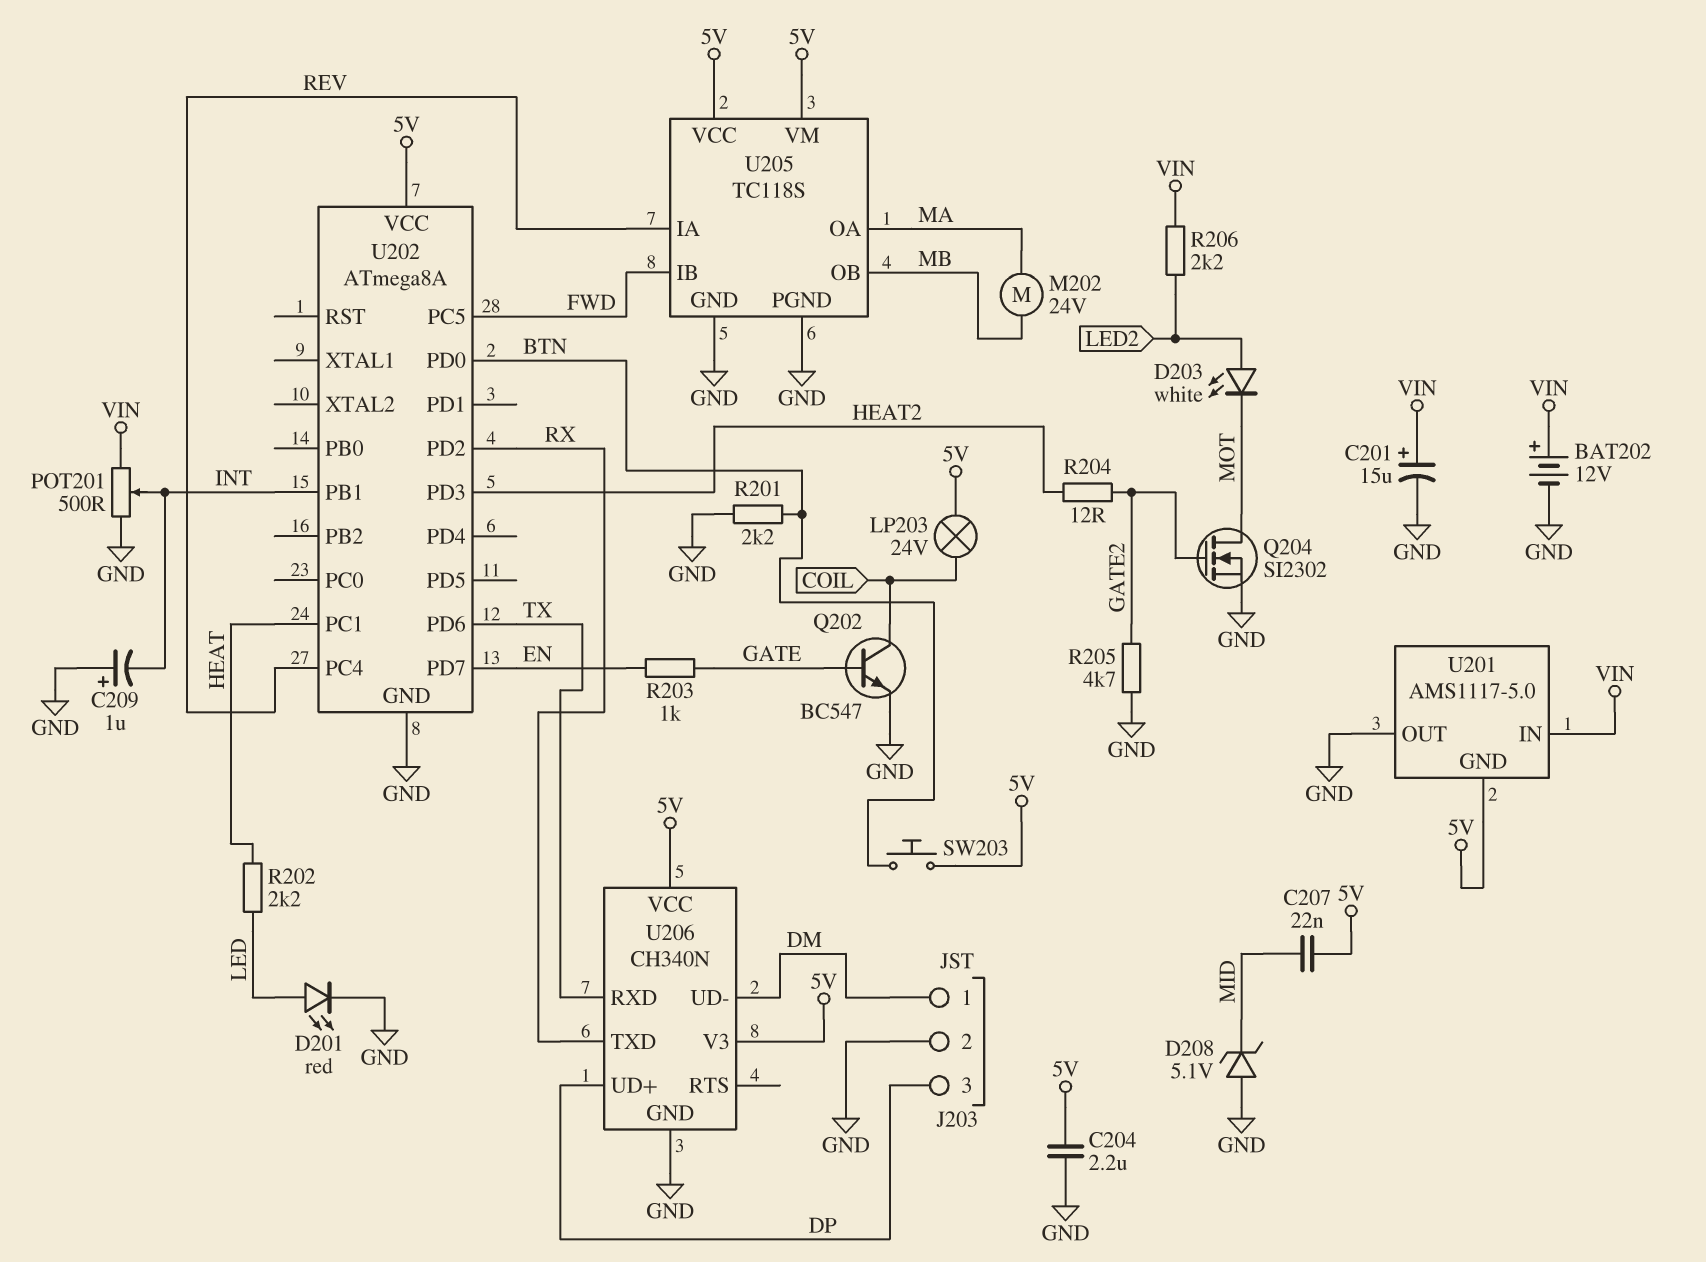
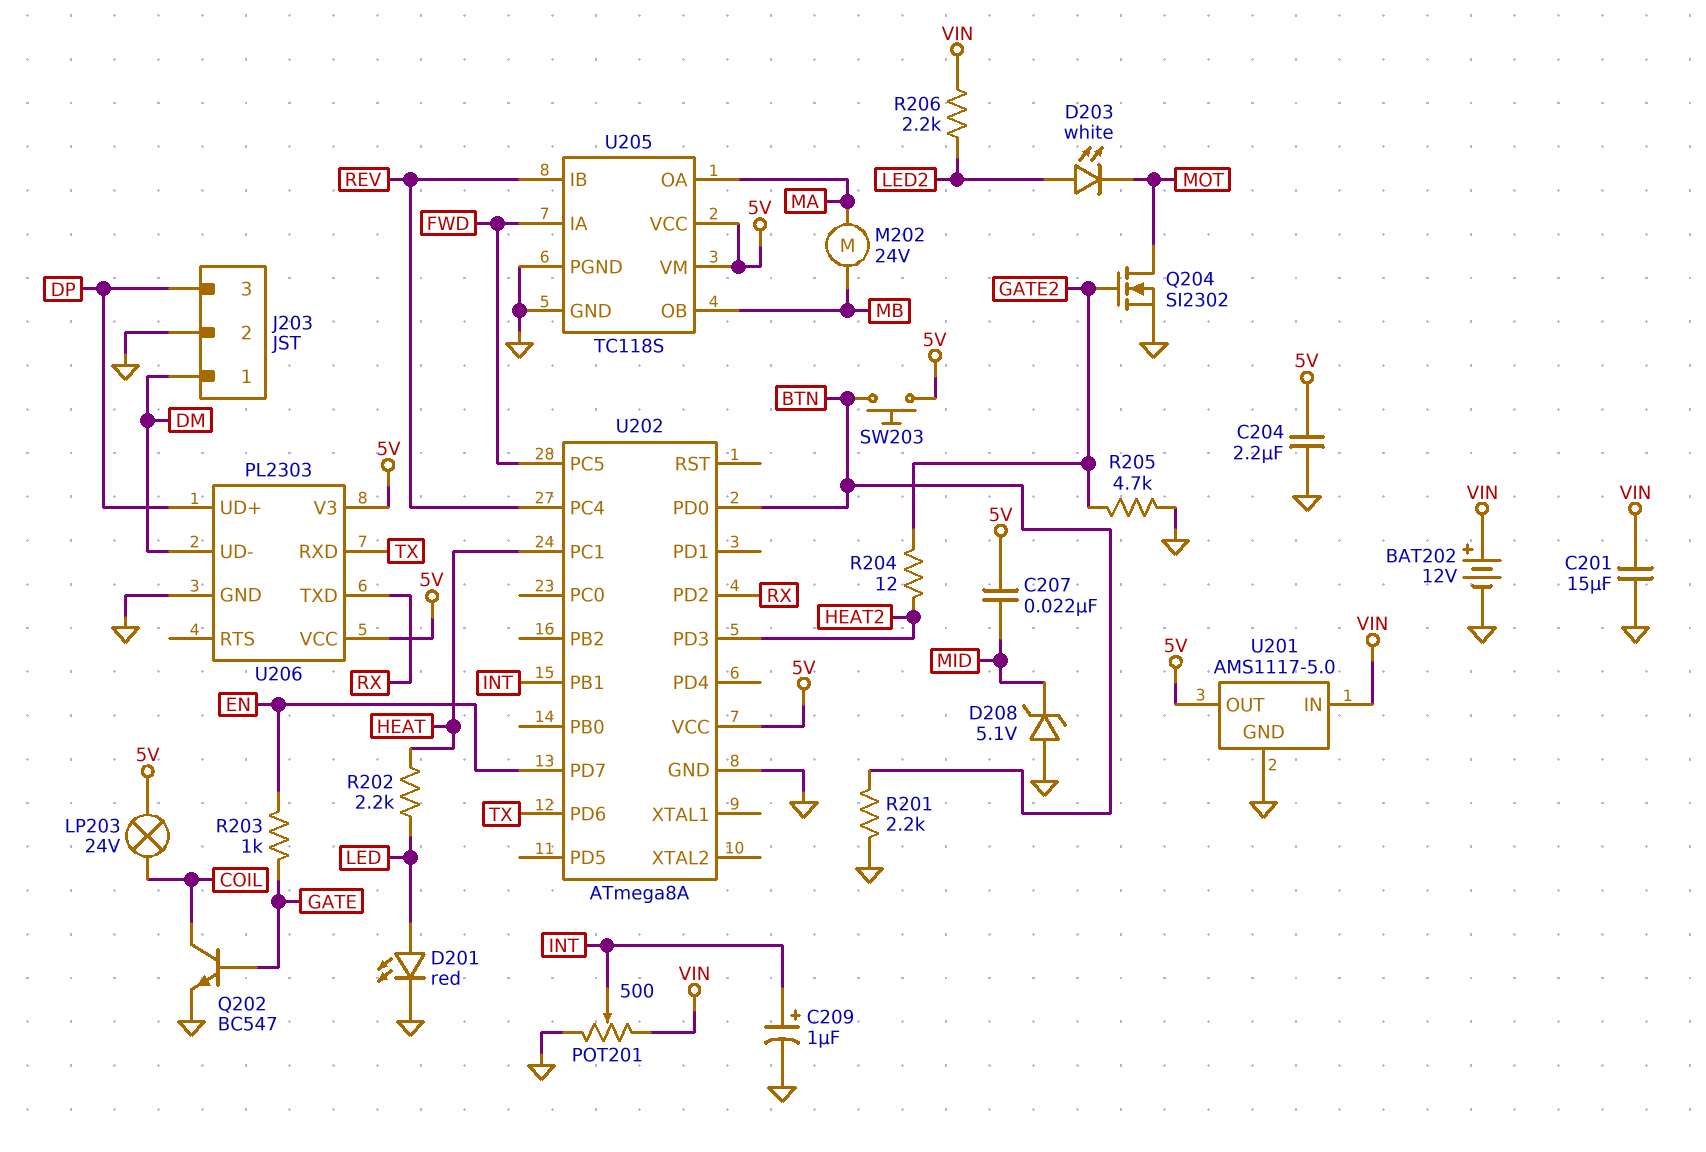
C201: 15uF (plus VIN, minus GND) -> 15uF (GND, VIN)
C209: 1uF (plus GND, minus INT) -> 1uF (plus INT, minus GND)
U201 pin GND: 5V -> GND
U201 pin OUT: GND -> 5V
U205 pin IA: REV -> FWD
U205 pin IB: FWD -> REV
U206: CH340N -> PL2303

